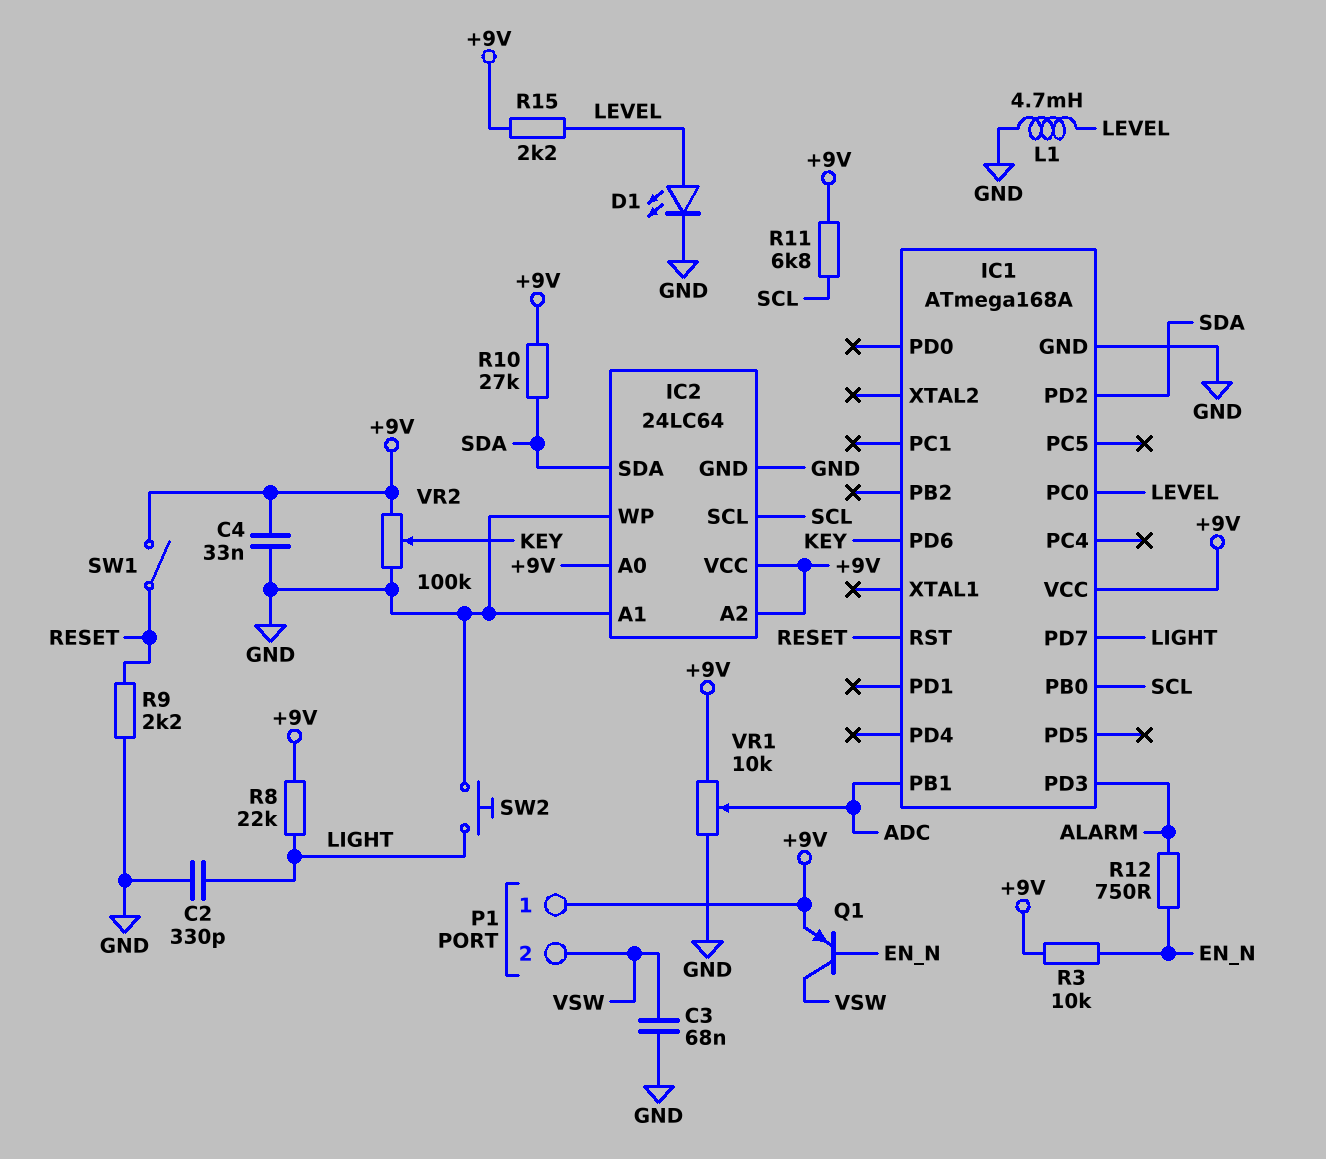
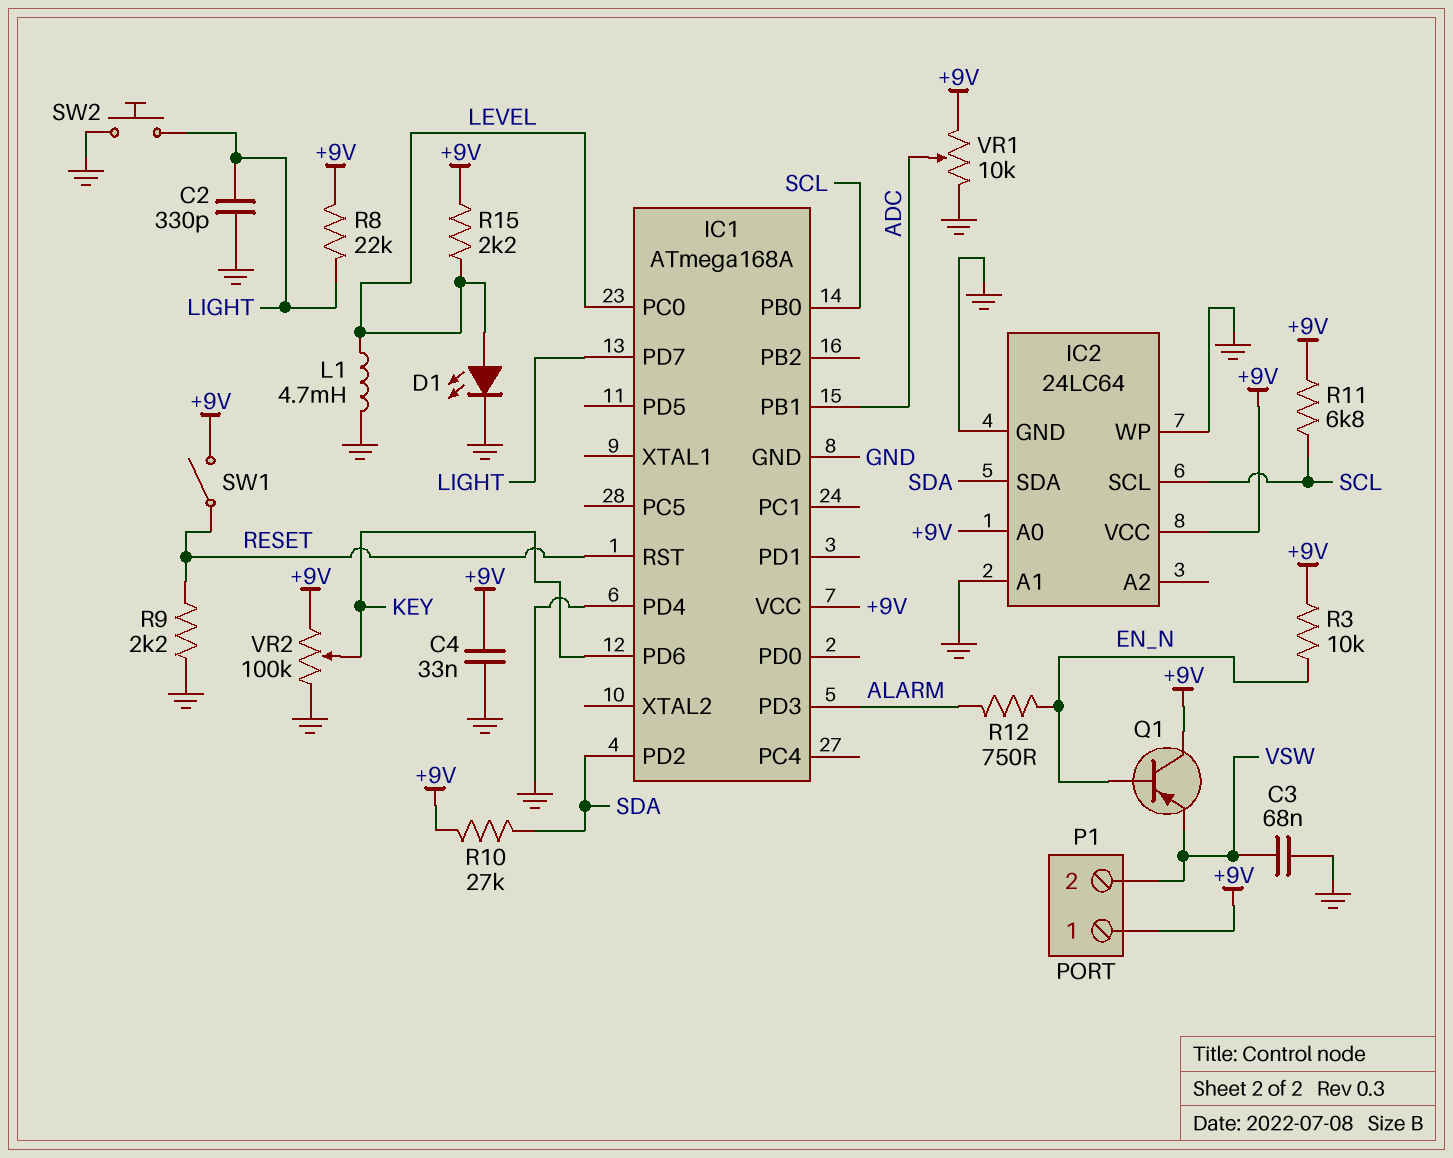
IC1 pin PD4: none -> GND
IC2 pin A2: +9V -> none
Q1: PNP (B EN_N, C VSW, E +9V) -> PNP (B EN_N, C +9V, E VSW)

